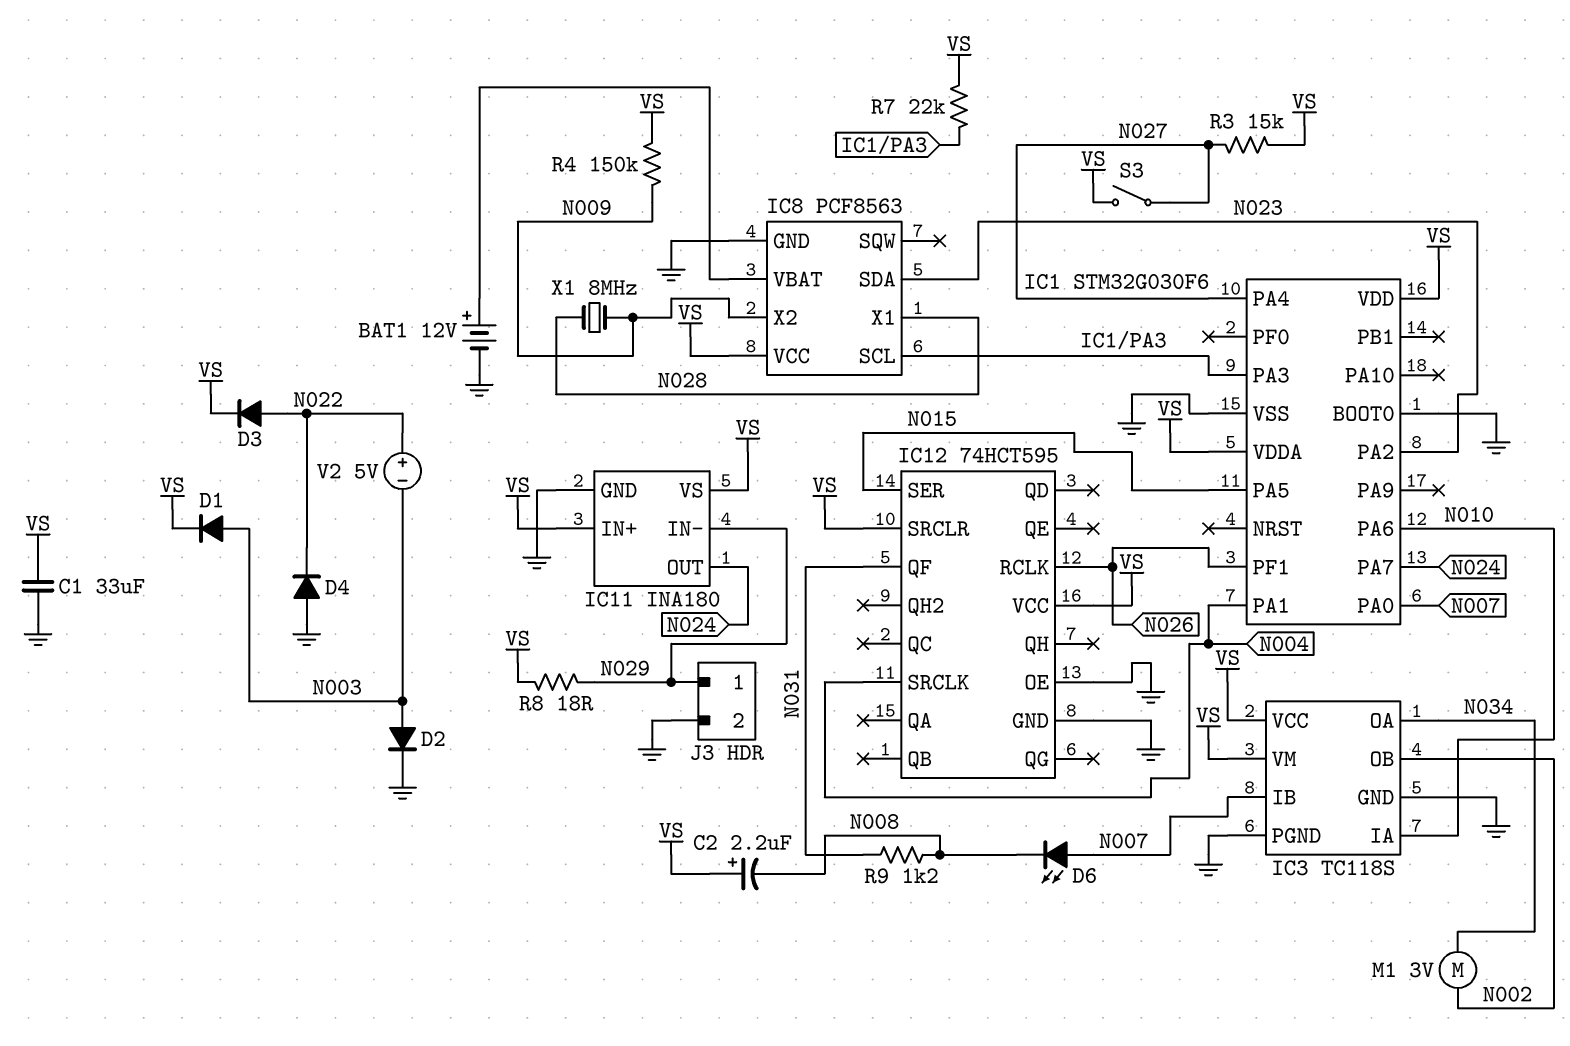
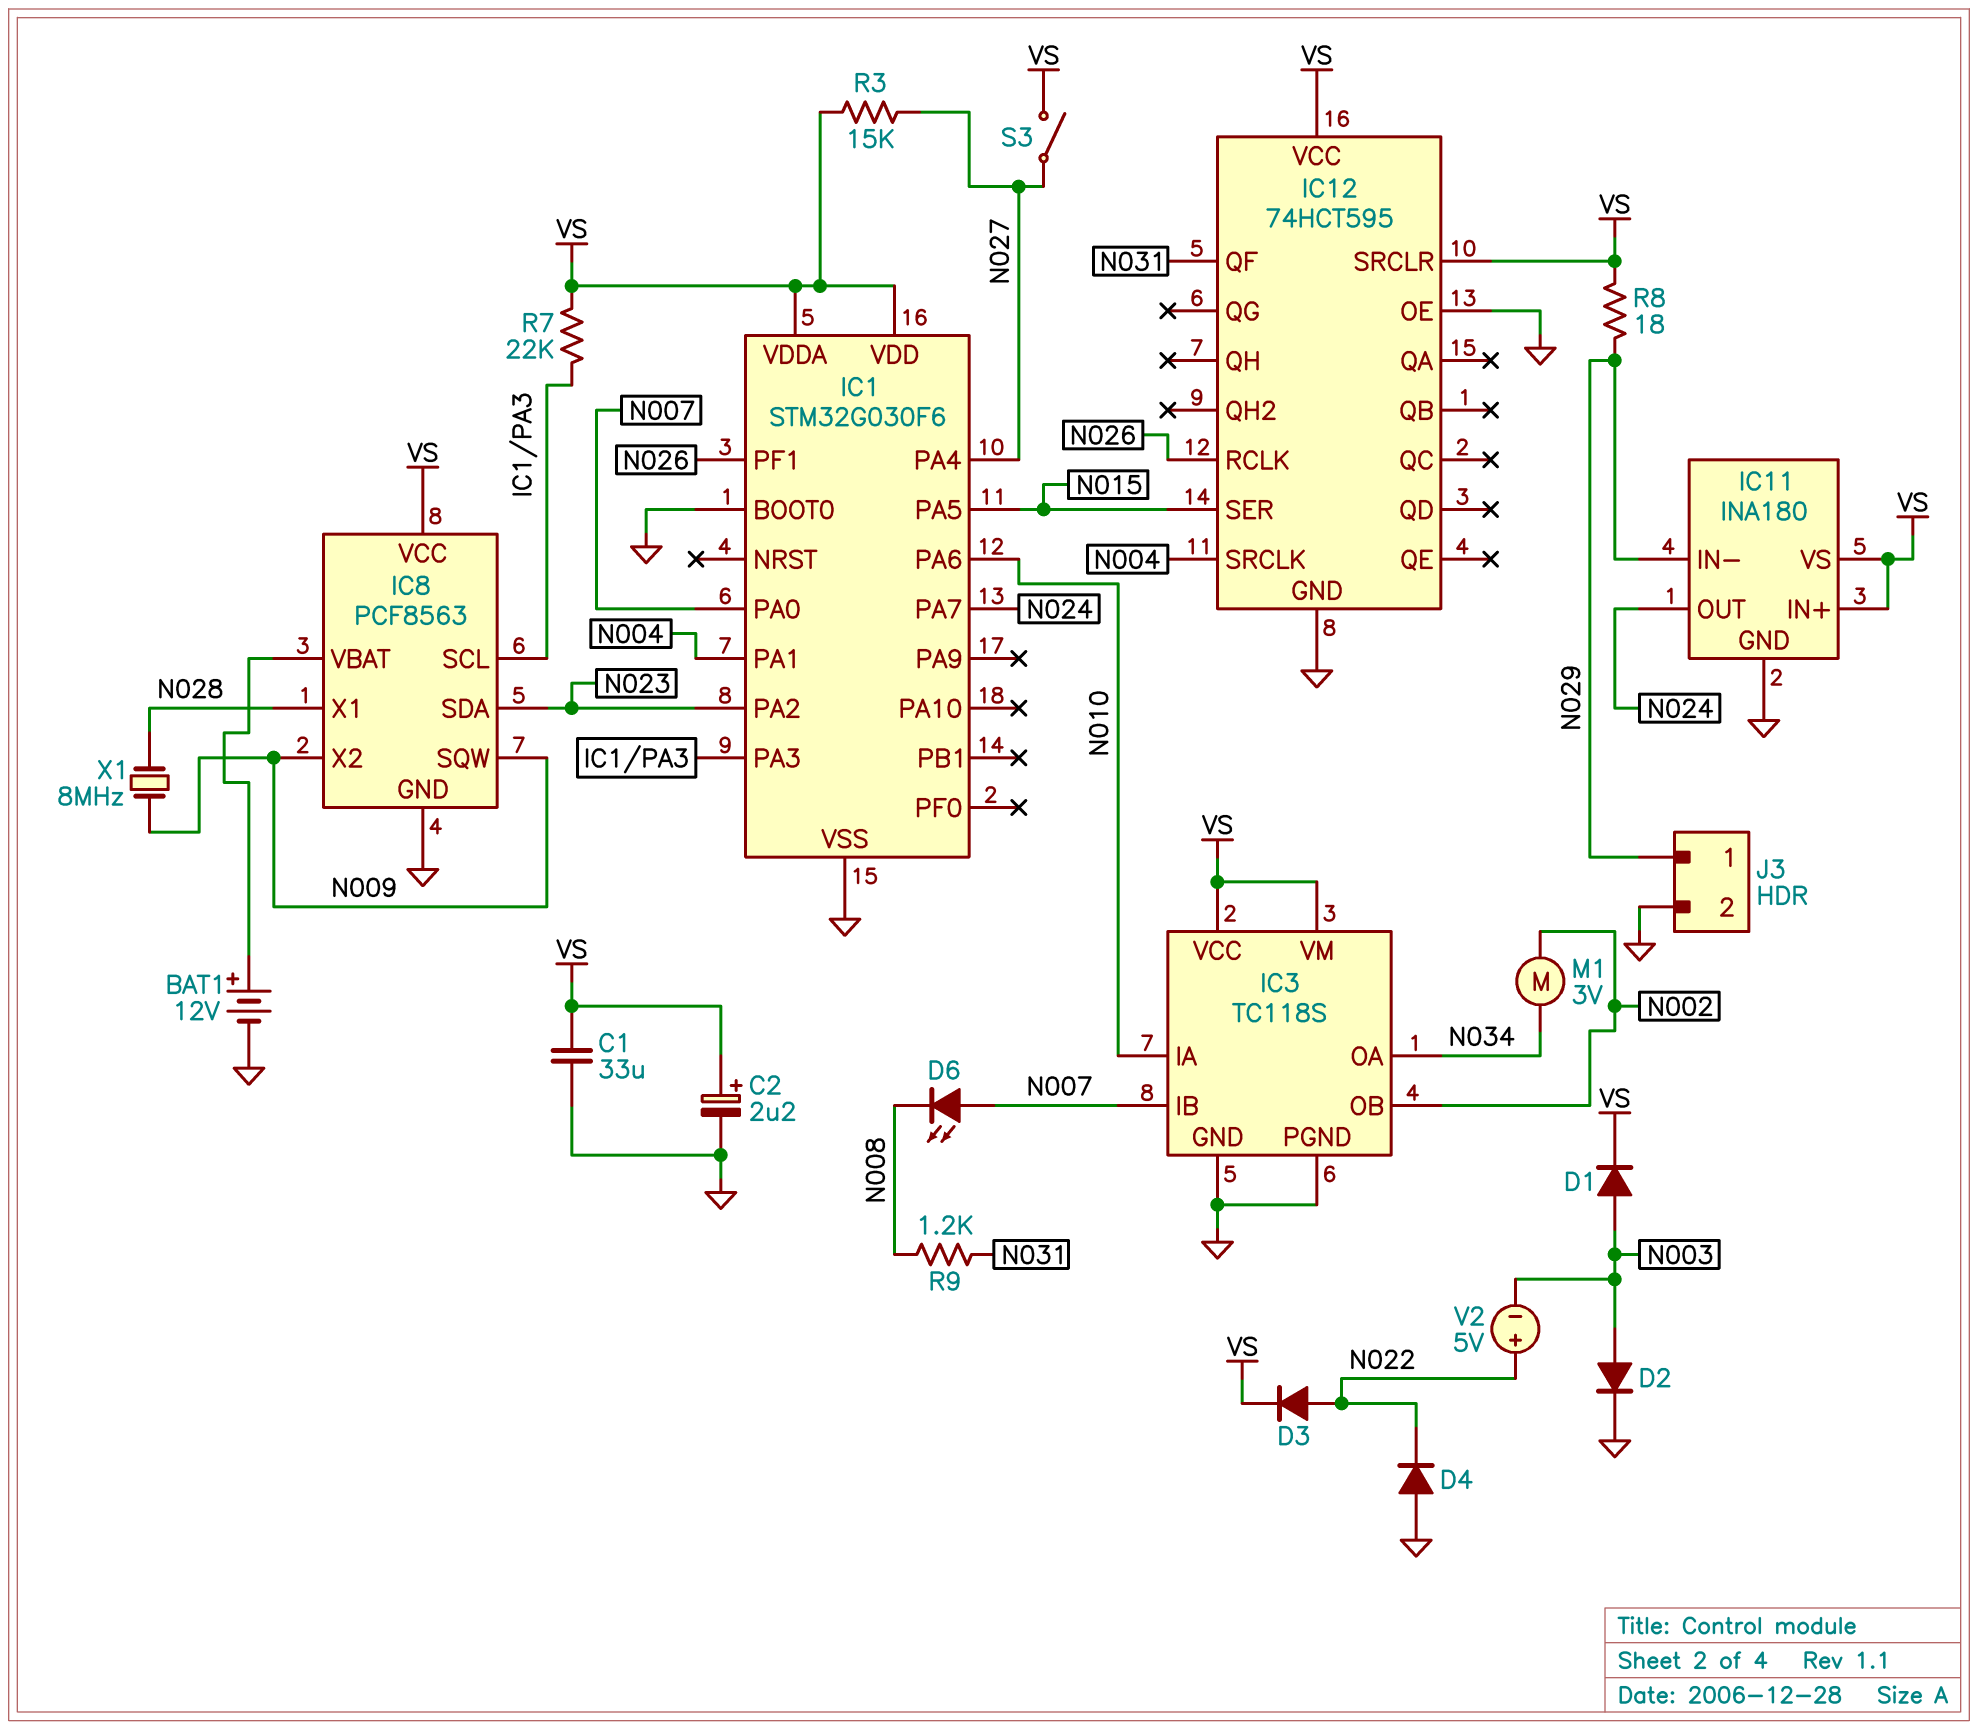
C2: 2.2uF (plus VS, minus N008) -> 2.2uF (plus VS, minus GND)
IC8 pin SQW: none -> N009
R4: 150k (N009, VS) -> none

